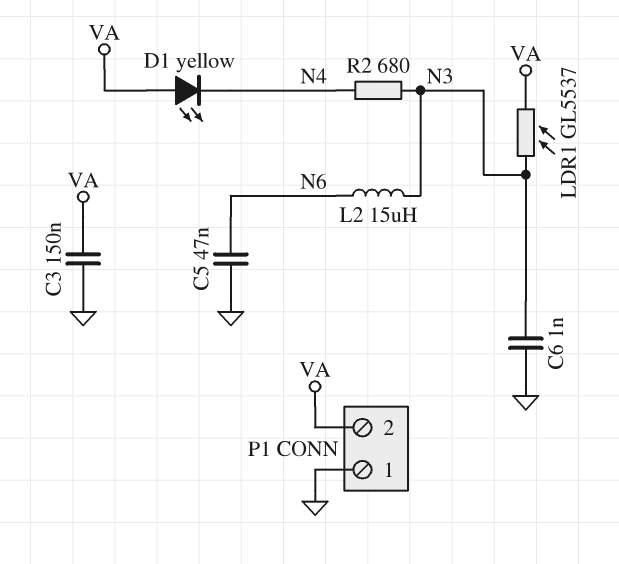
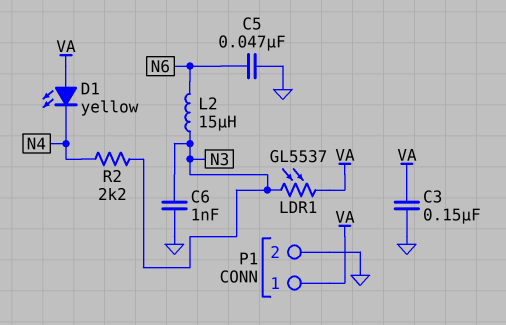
P1 pin 1: GND -> VA
P1 pin 2: VA -> GND
R2: 680 (N3, N4) -> 2.2k (N3, N4)

